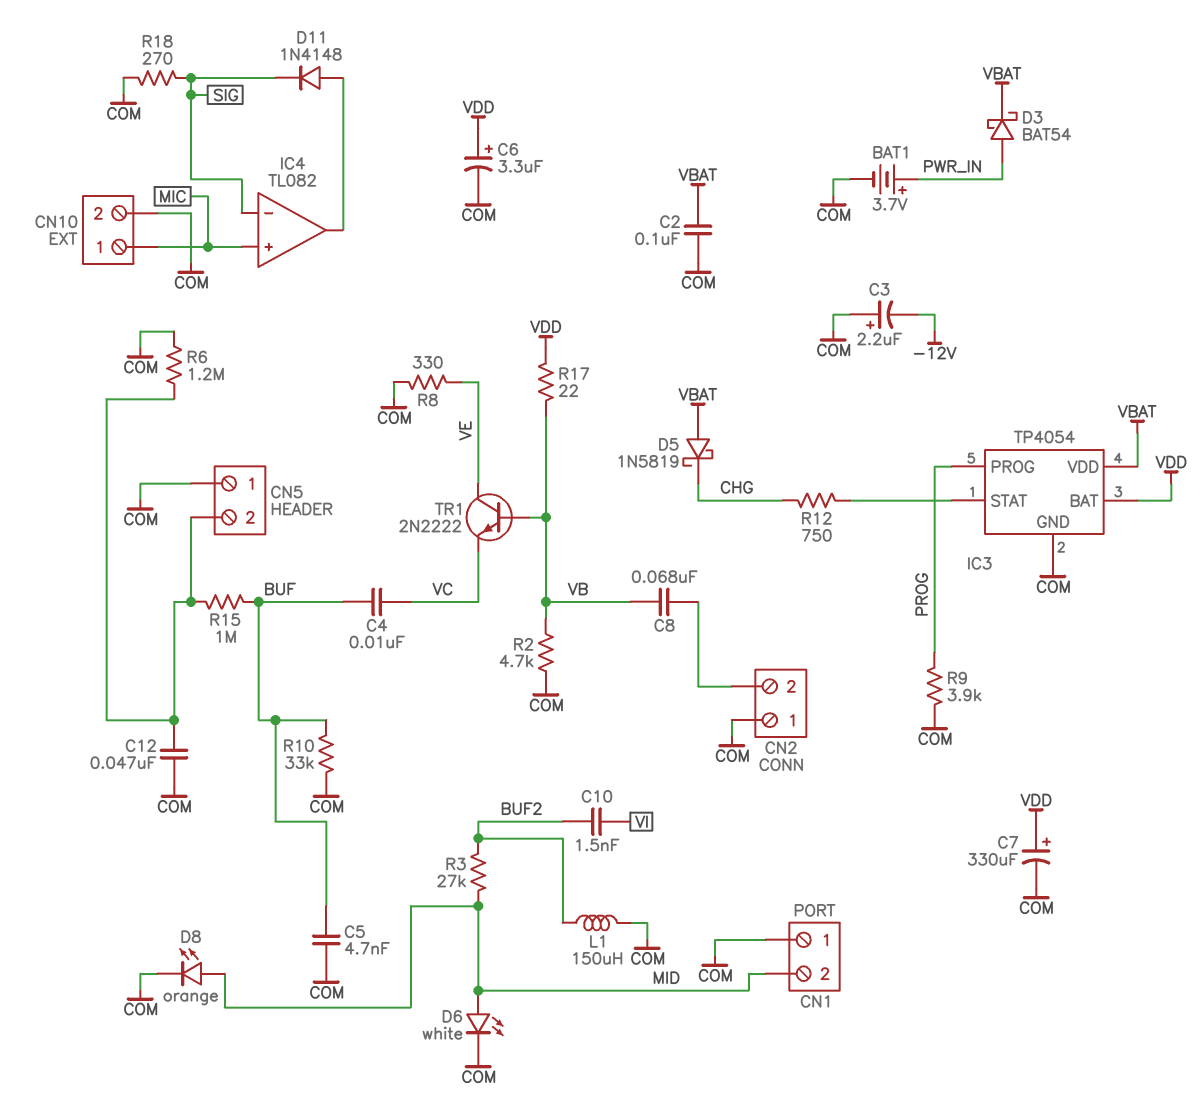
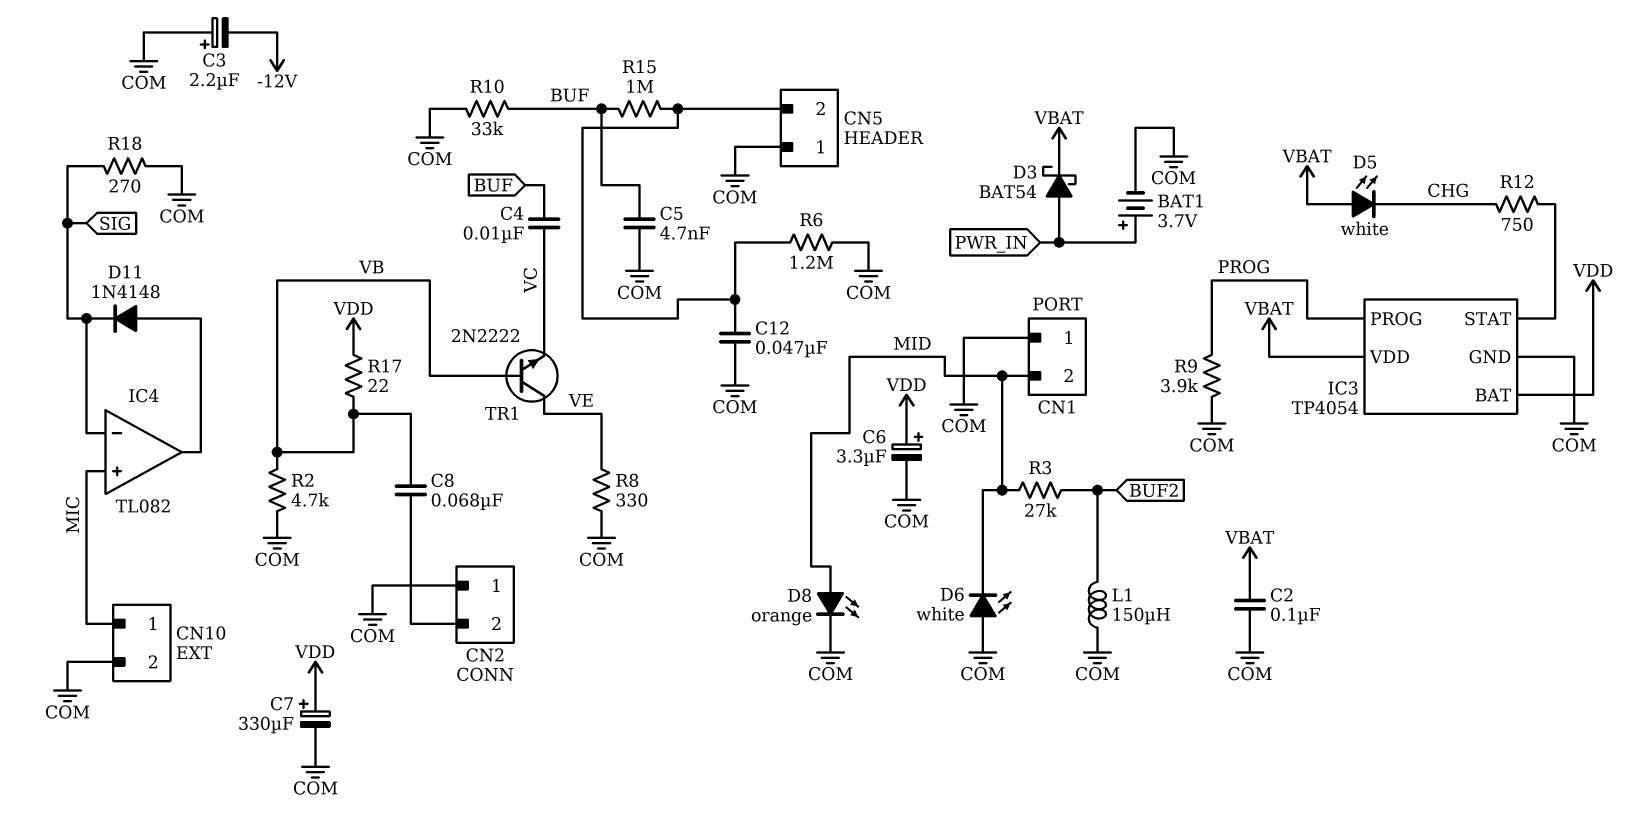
C10: 1.5nF (BUF2, VI) -> none
D5: schottky 1N5819 (A VBAT, K CHG) -> LED white (A VBAT, K CHG)
D6: LED white (A MID, K COM) -> LED white (A COM, K MID)

